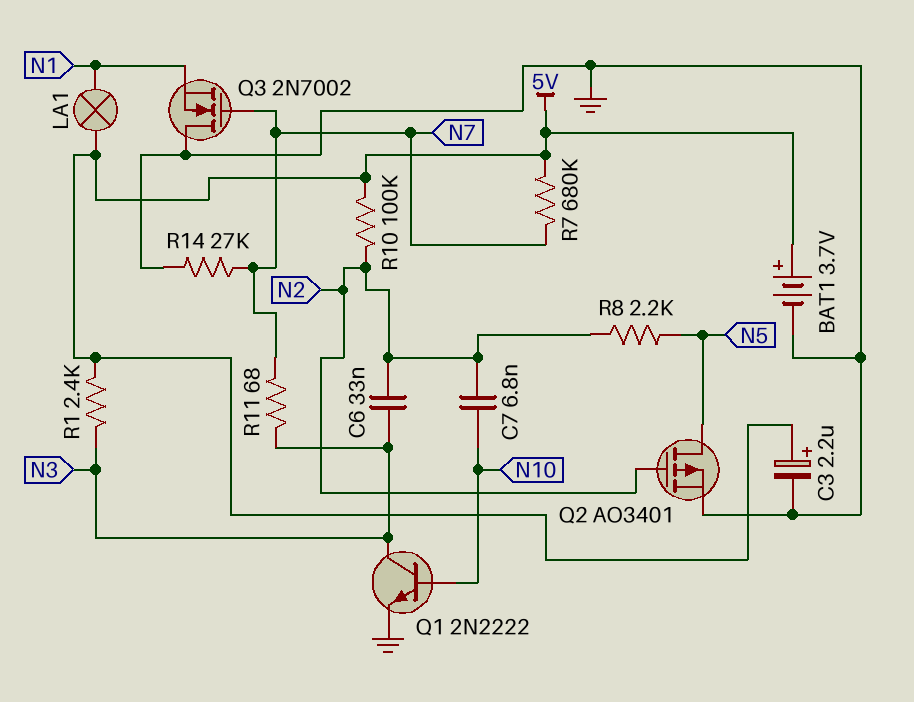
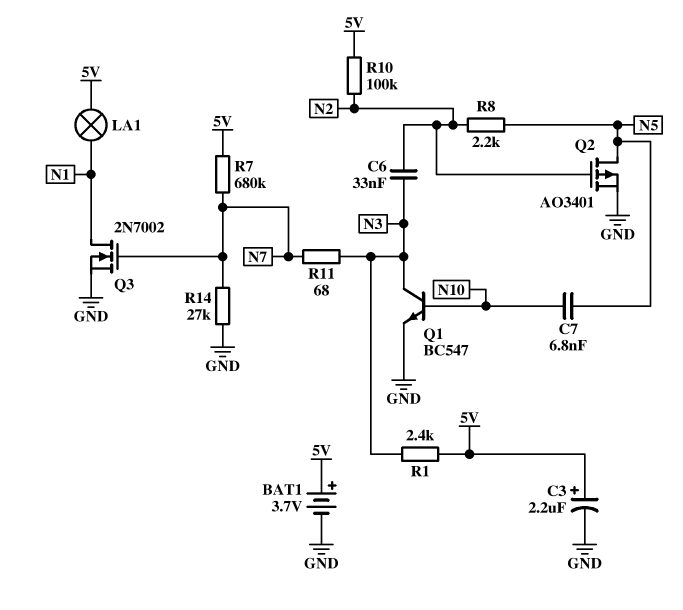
C7: 6.8nF (N2, N10) -> 6.8nF (N5, N10)
Q1: NPN 2N2222 (B N10, C N3, E GND) -> NPN BC547 (B N10, C N3, E GND)
Q3: NMOS 2N7002 (G N7, D GND, S N1) -> NMOS 2N7002 (G N7, D N1, S GND)

